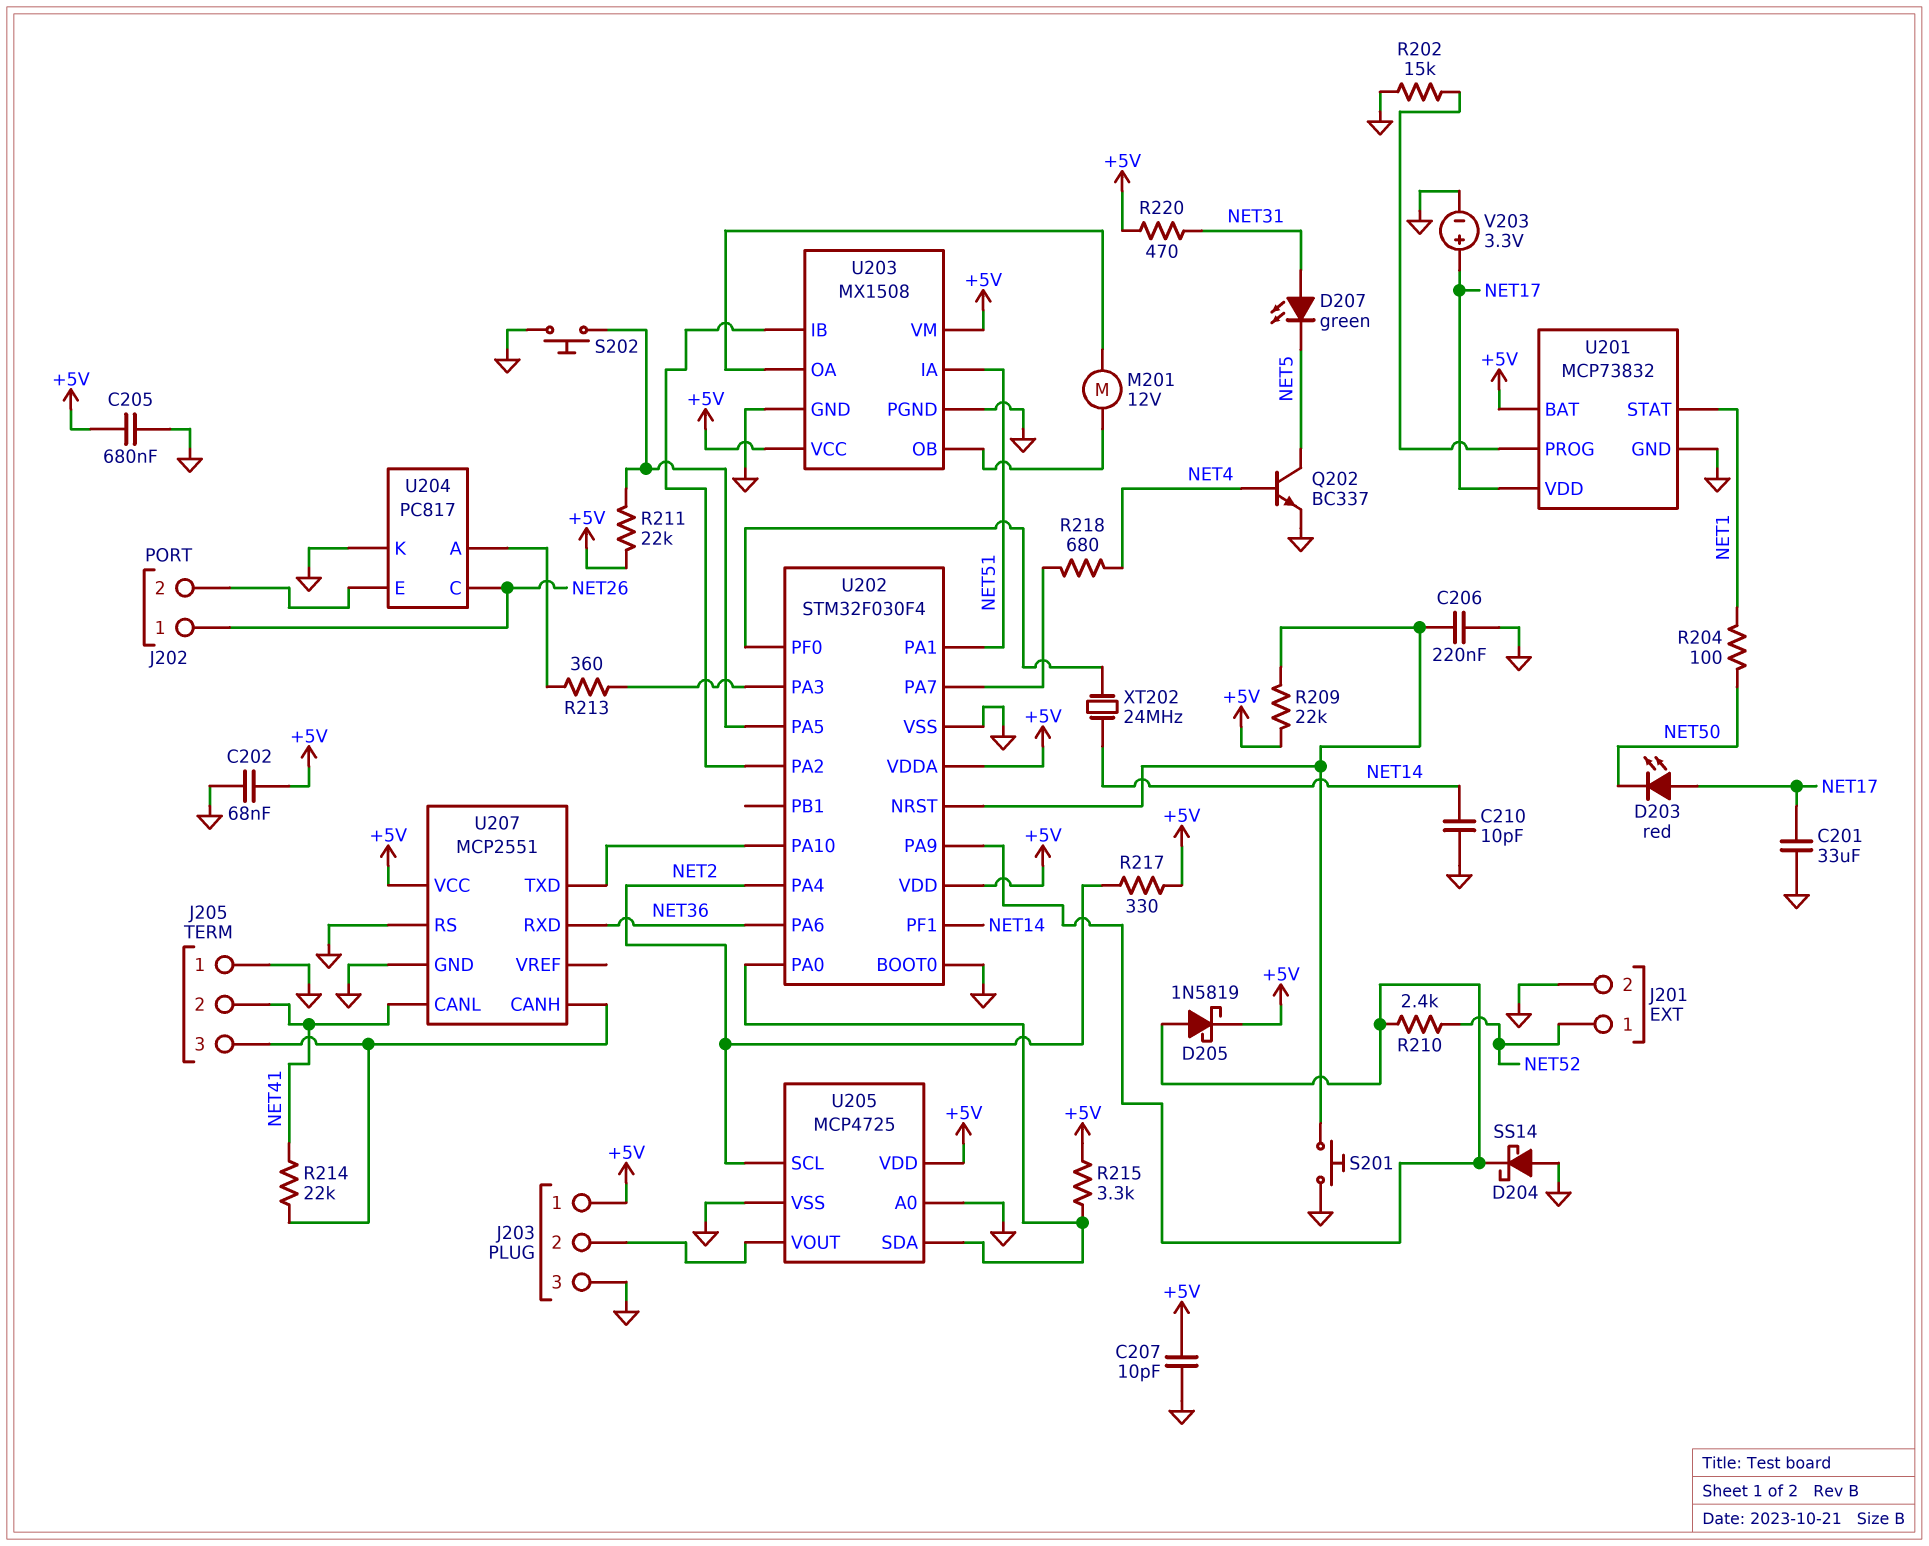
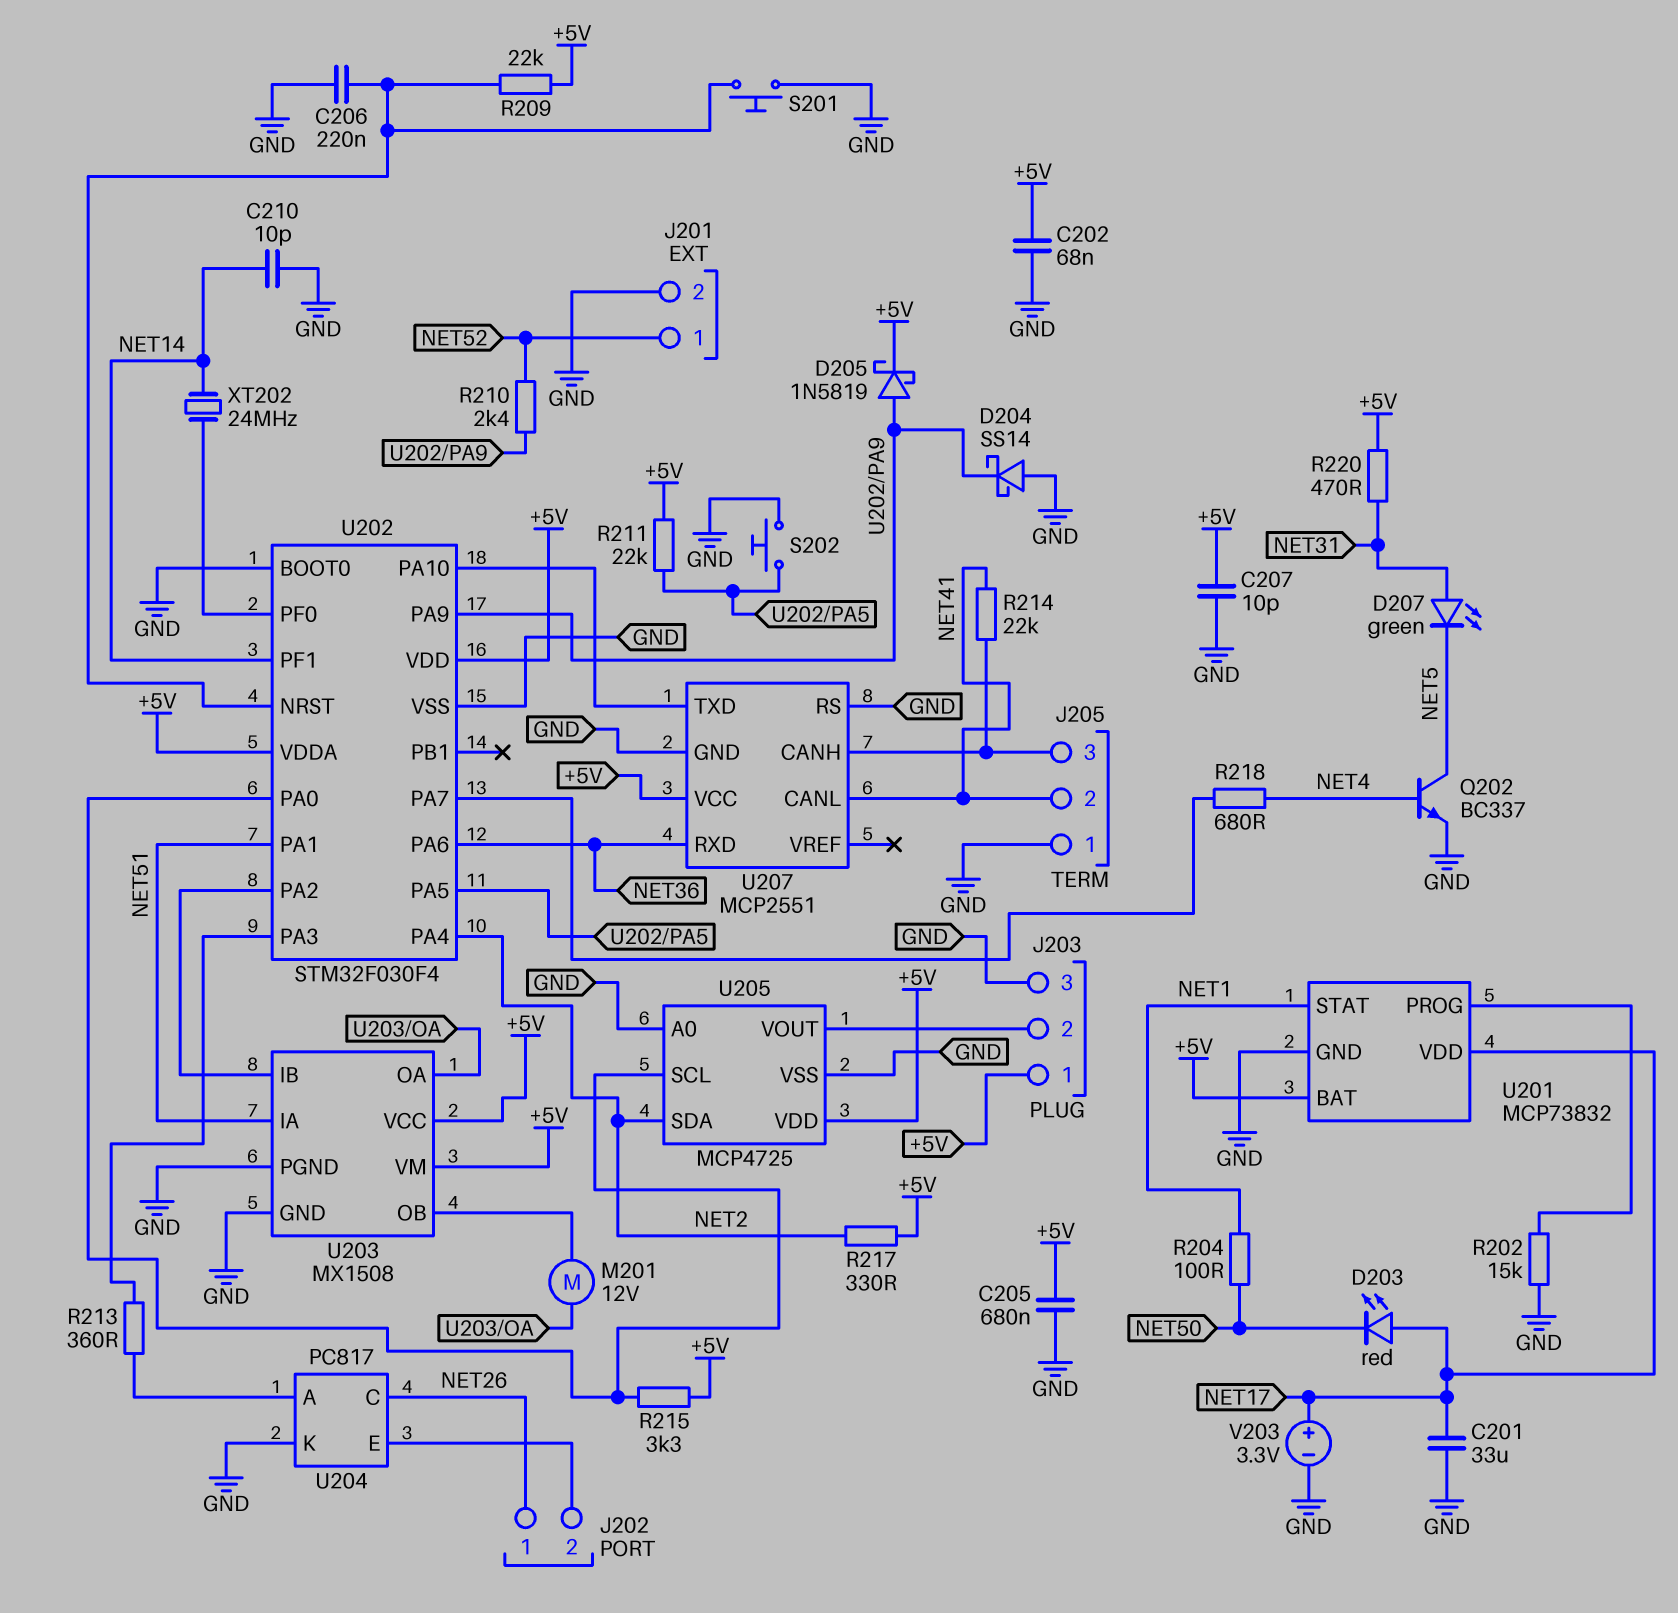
U205 pin SCL: NET2 -> U202/PA0
U205 pin SDA: U202/PA0 -> NET2

